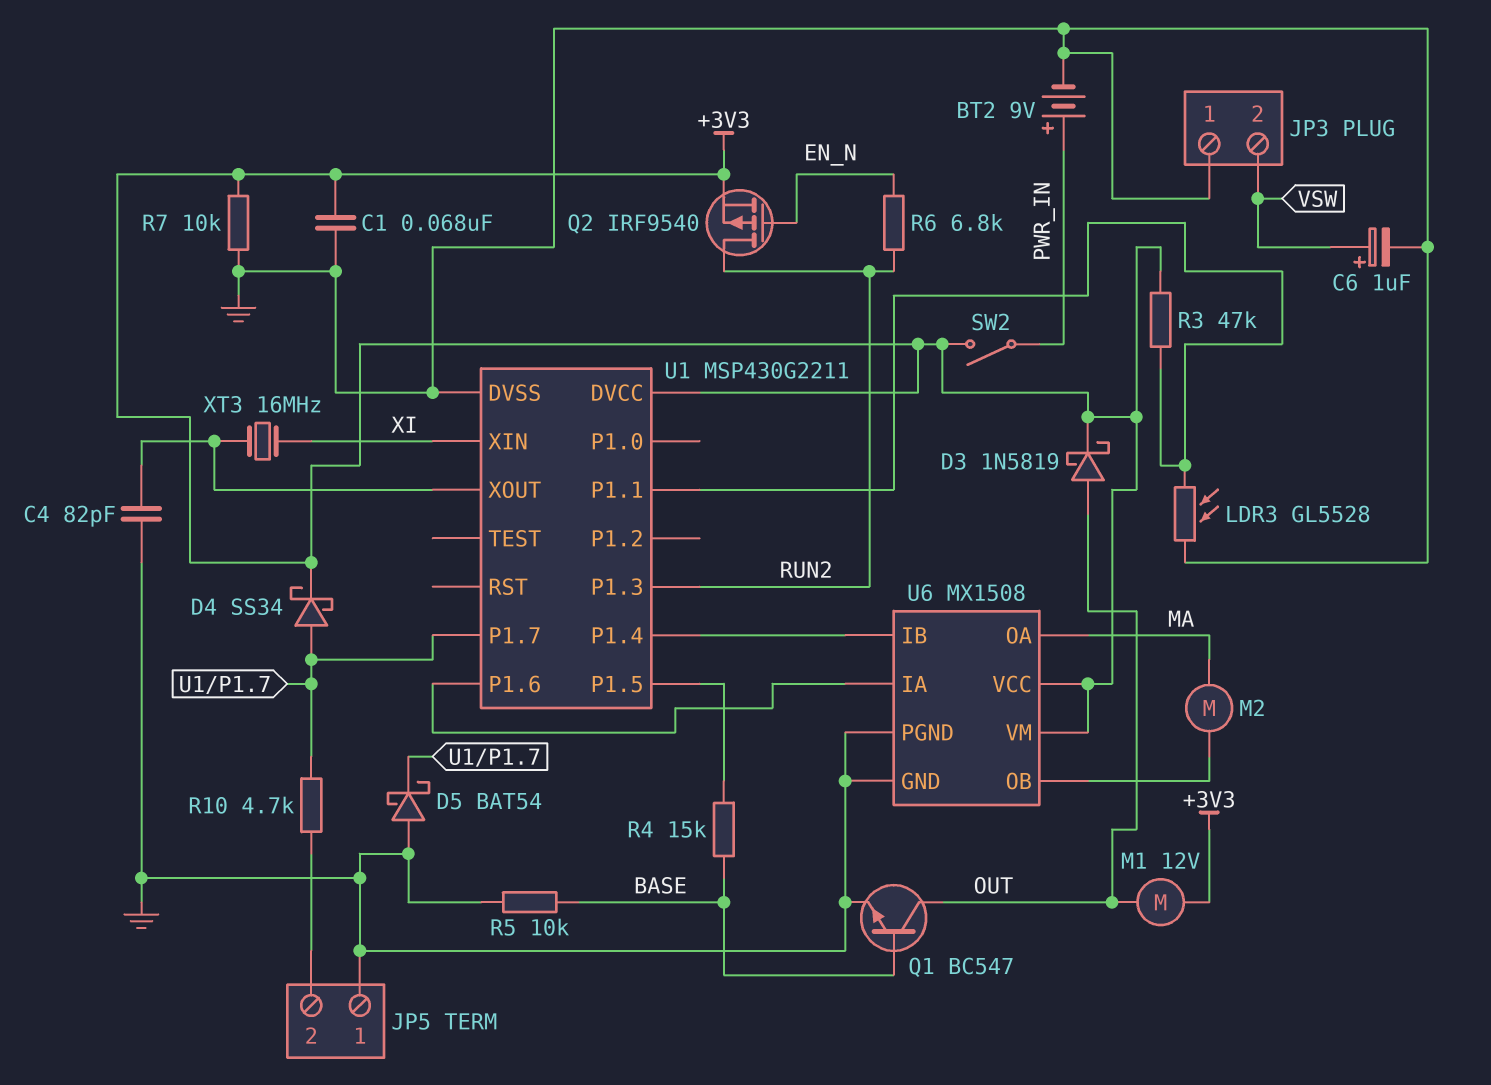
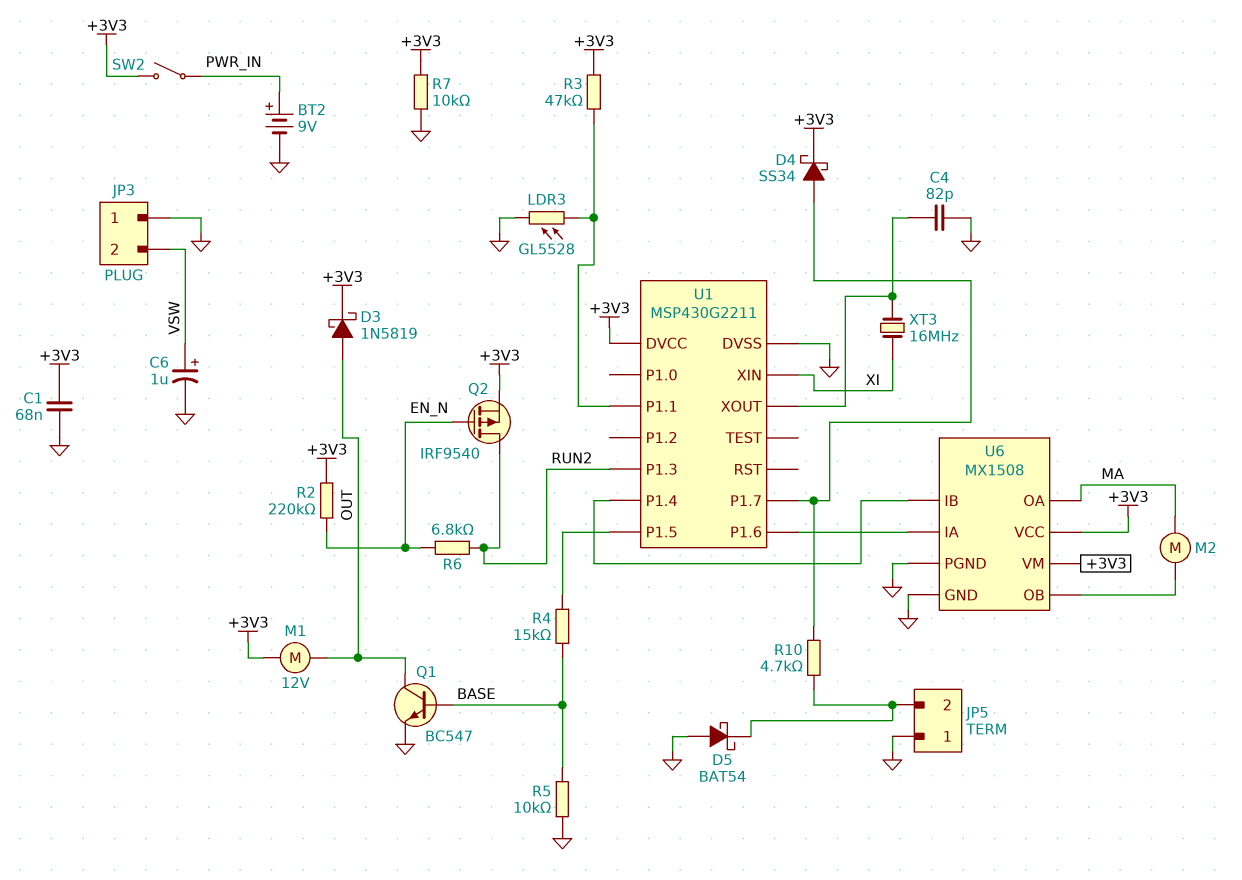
D5: schottky BAT54 (A GND, K U1/P1.7) -> schottky BAT54 (A GND, K JP5/2)
R2: none -> 220k (+3V3, EN_N)

